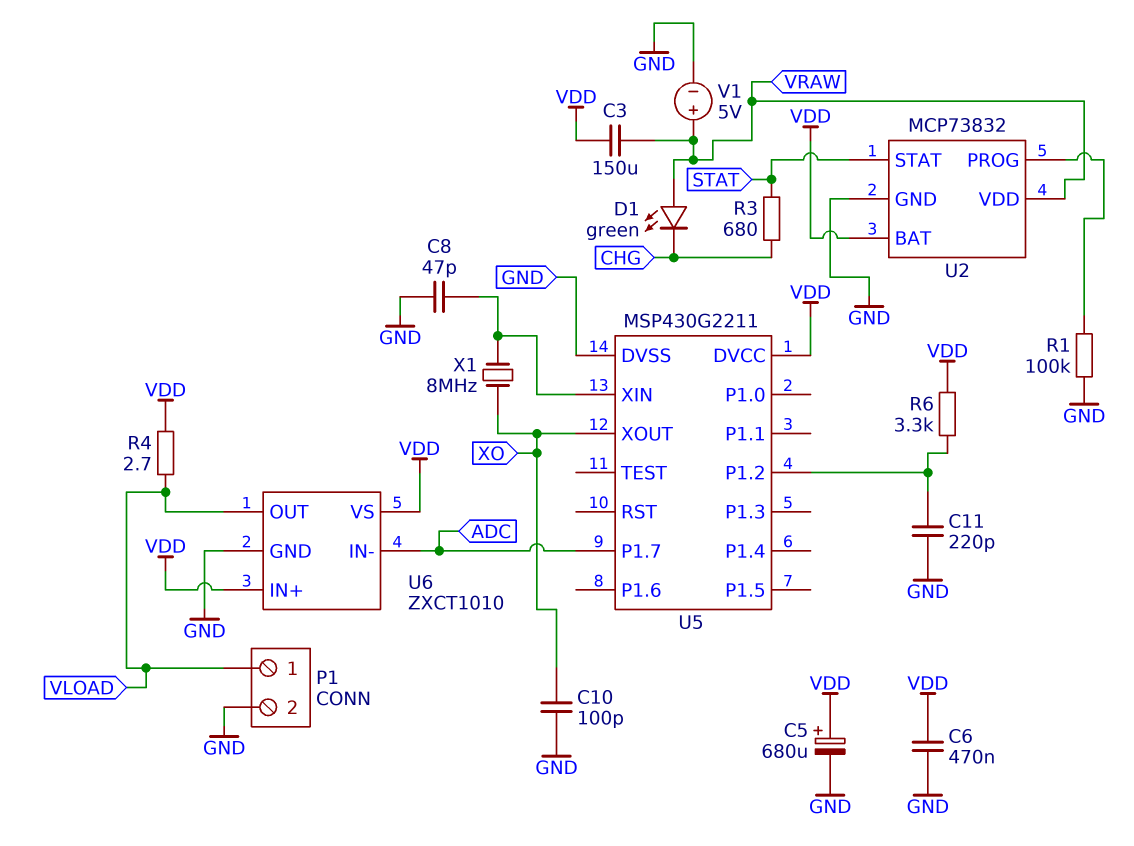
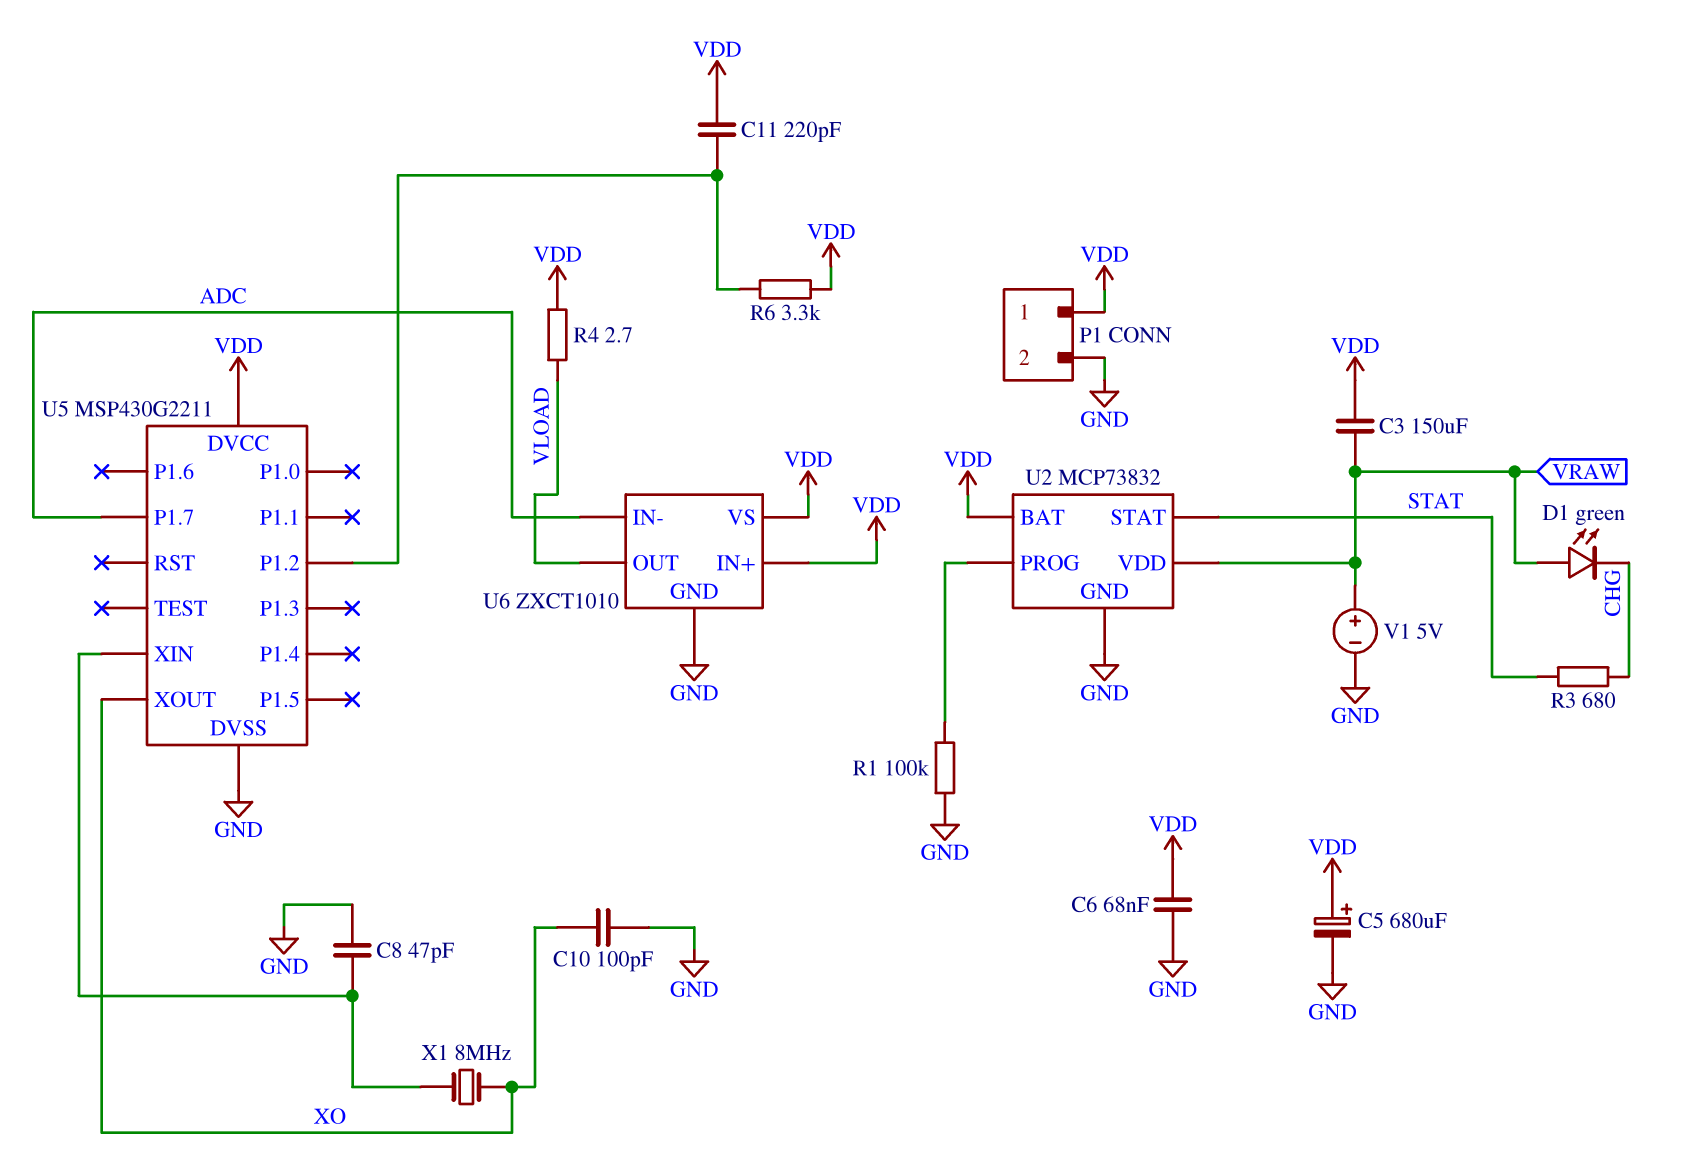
C6: 470nF (GND, VDD) -> 68nF (GND, VDD)
C11: 220pF (GND, U5/P1.2) -> 220pF (U5/P1.2, VDD)
P1 pin 1: VLOAD -> VDD

